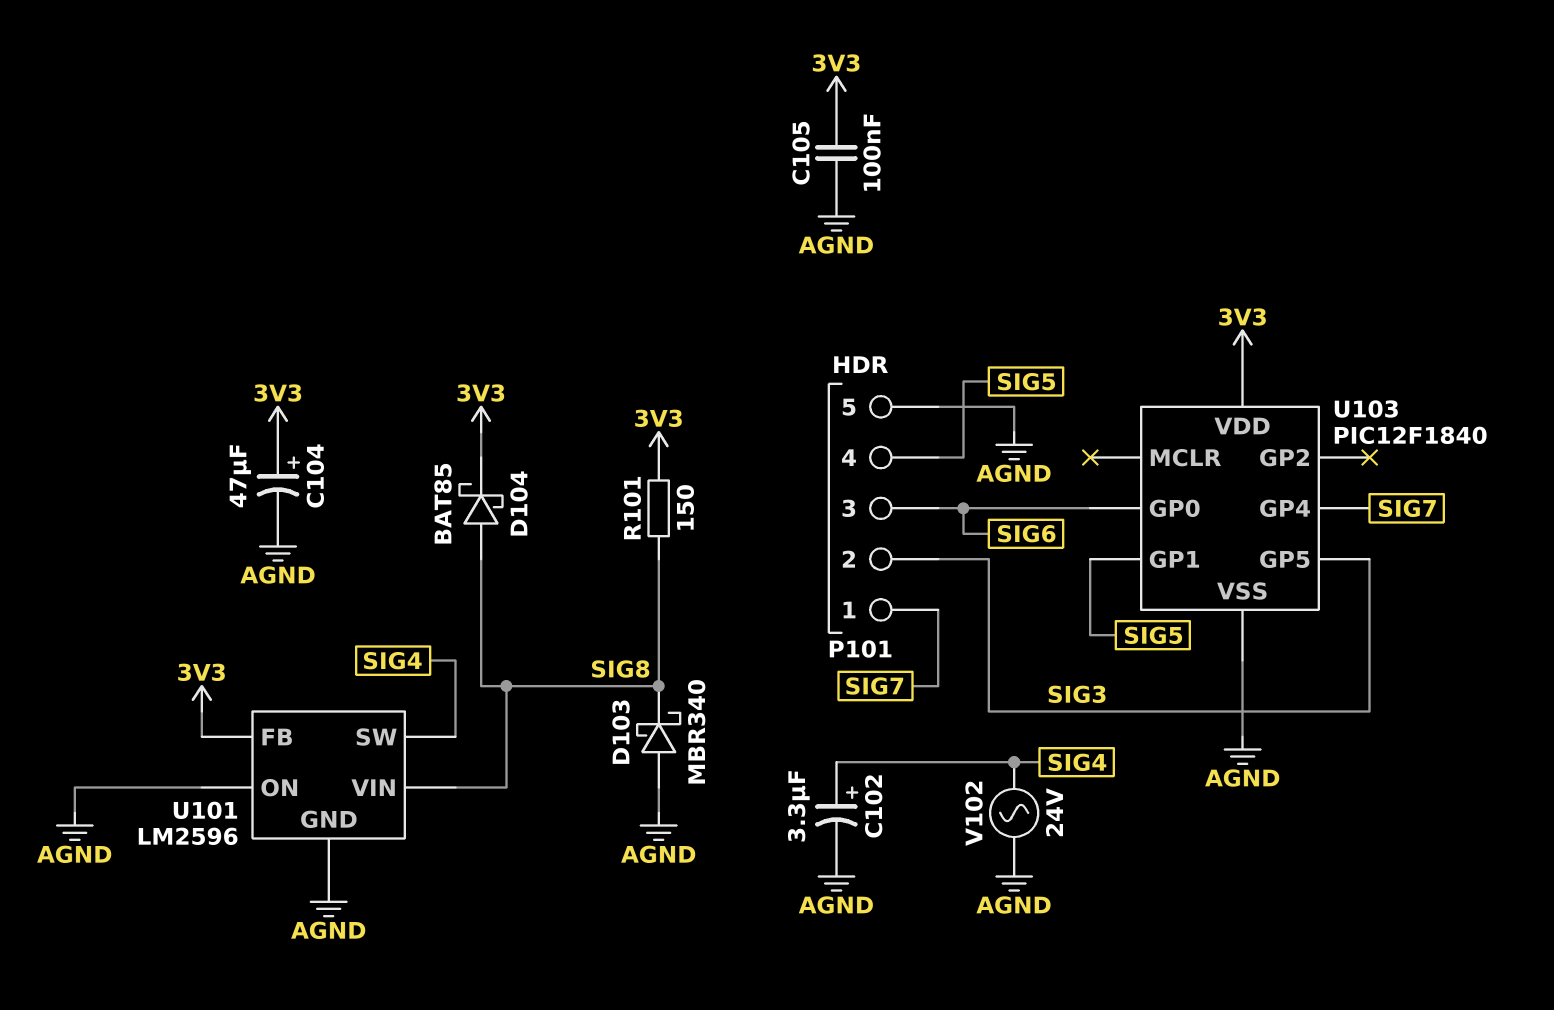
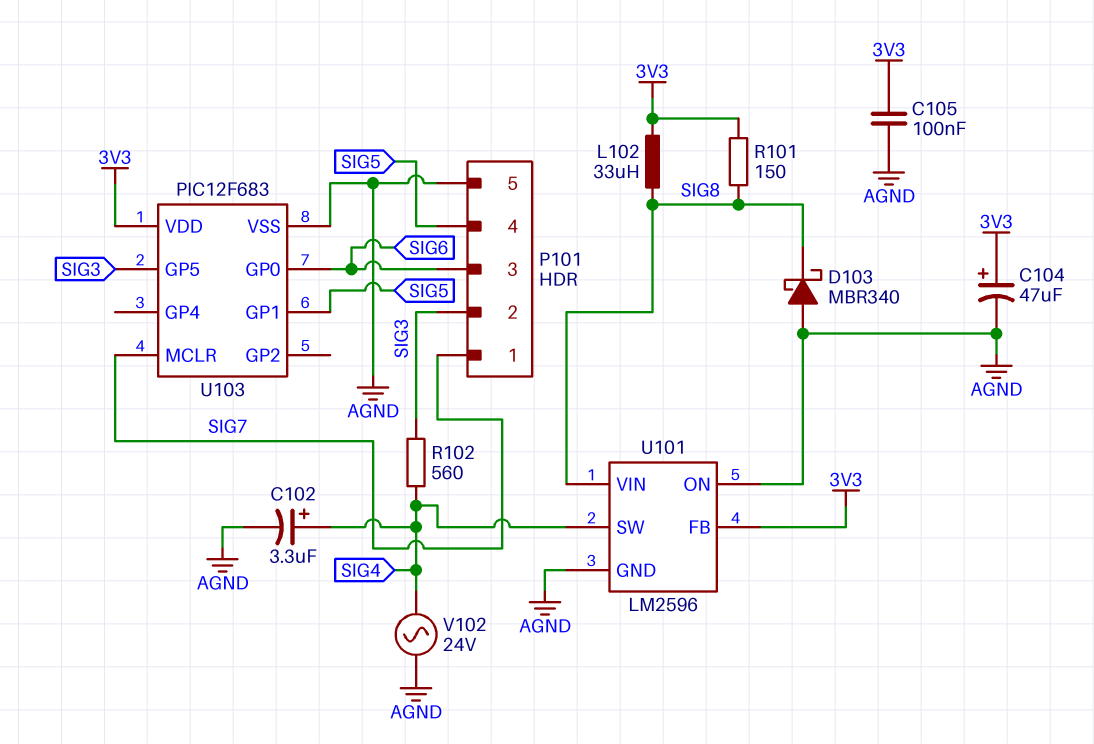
D104: schottky BAT85 (A SIG8, K 3V3) -> none
L102: none -> 33uH (3V3, SIG8)
R102: none -> 560 (SIG3, SIG4)
U103: PIC12F1840 -> PIC12F683
U103 pin GP4: SIG7 -> none
U103 pin MCLR: none -> SIG7

